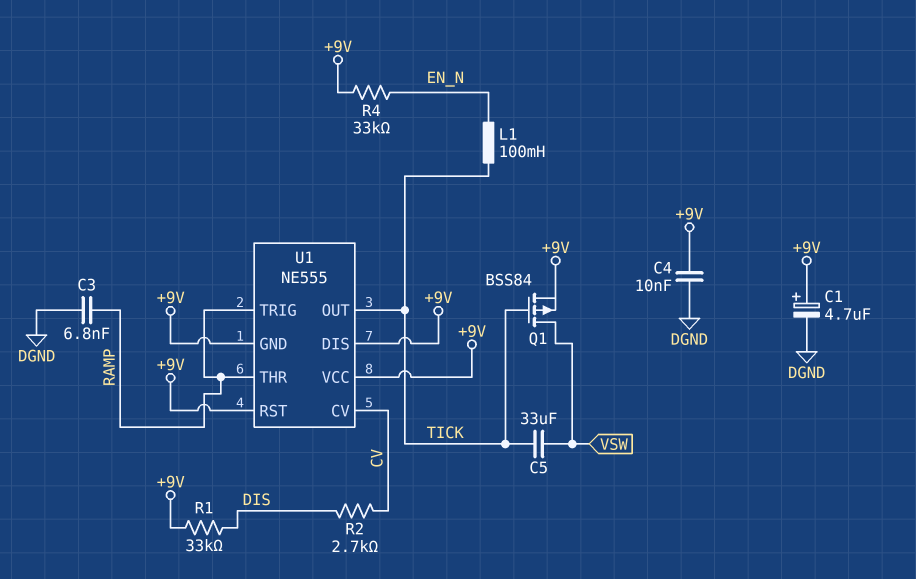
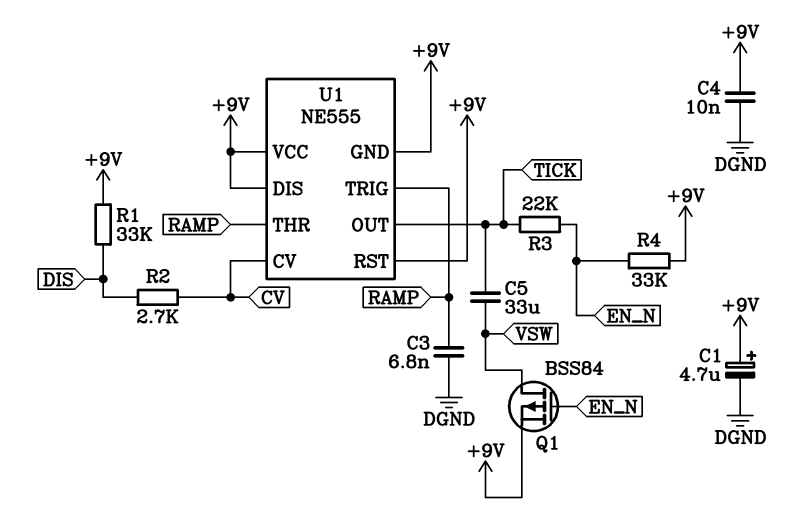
L1: 100mH (EN_N, TICK) -> none
Q1: PMOS BSS84 (G TICK, D VSW, S +9V) -> PMOS BSS84 (G EN_N, D VSW, S +9V)
R3: none -> 22k (EN_N, TICK)

